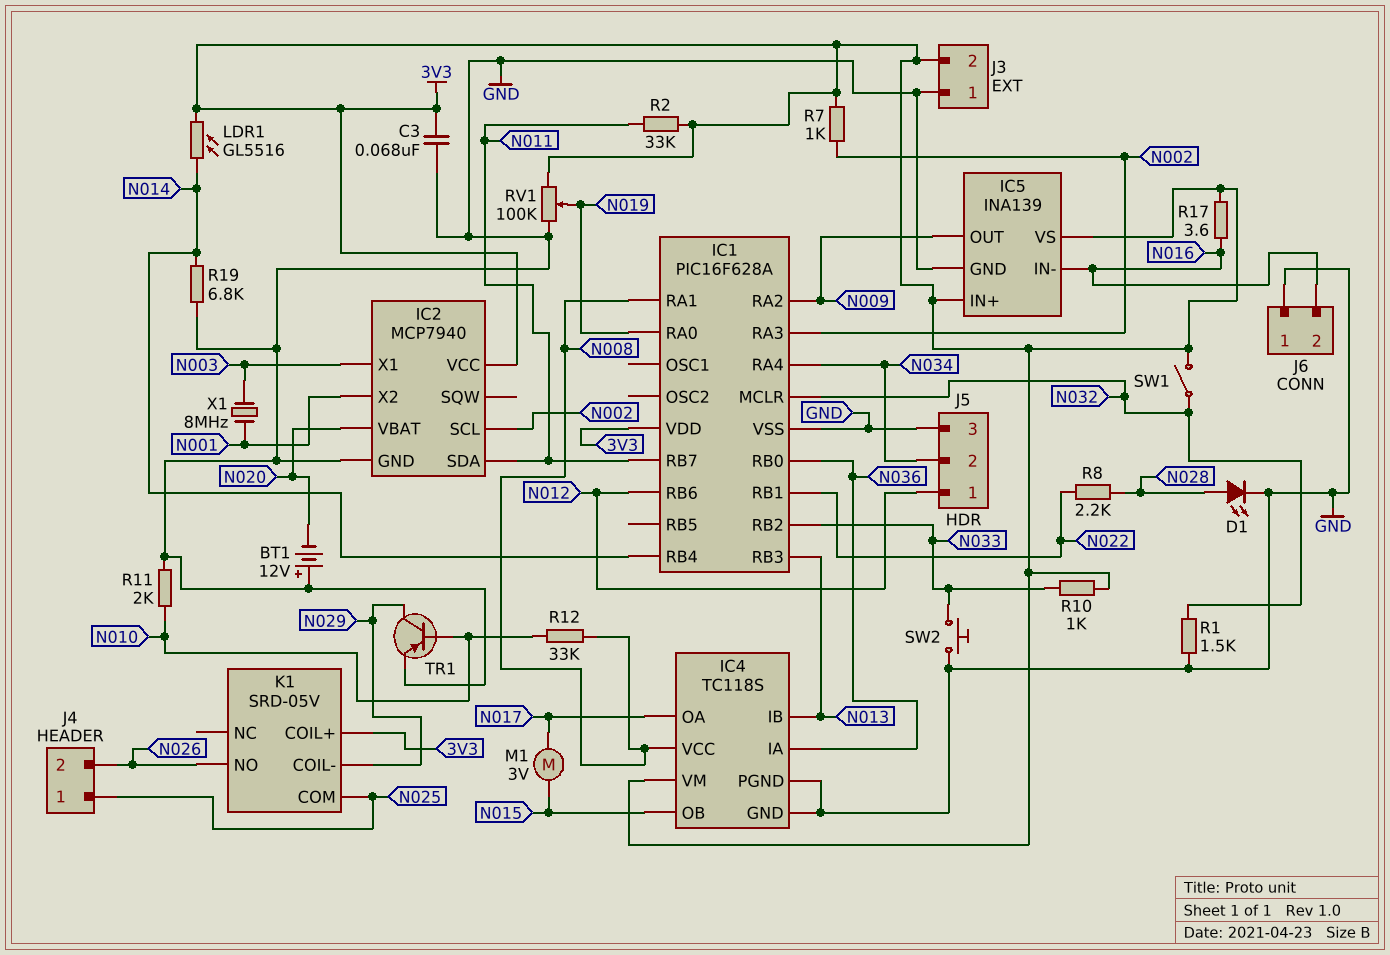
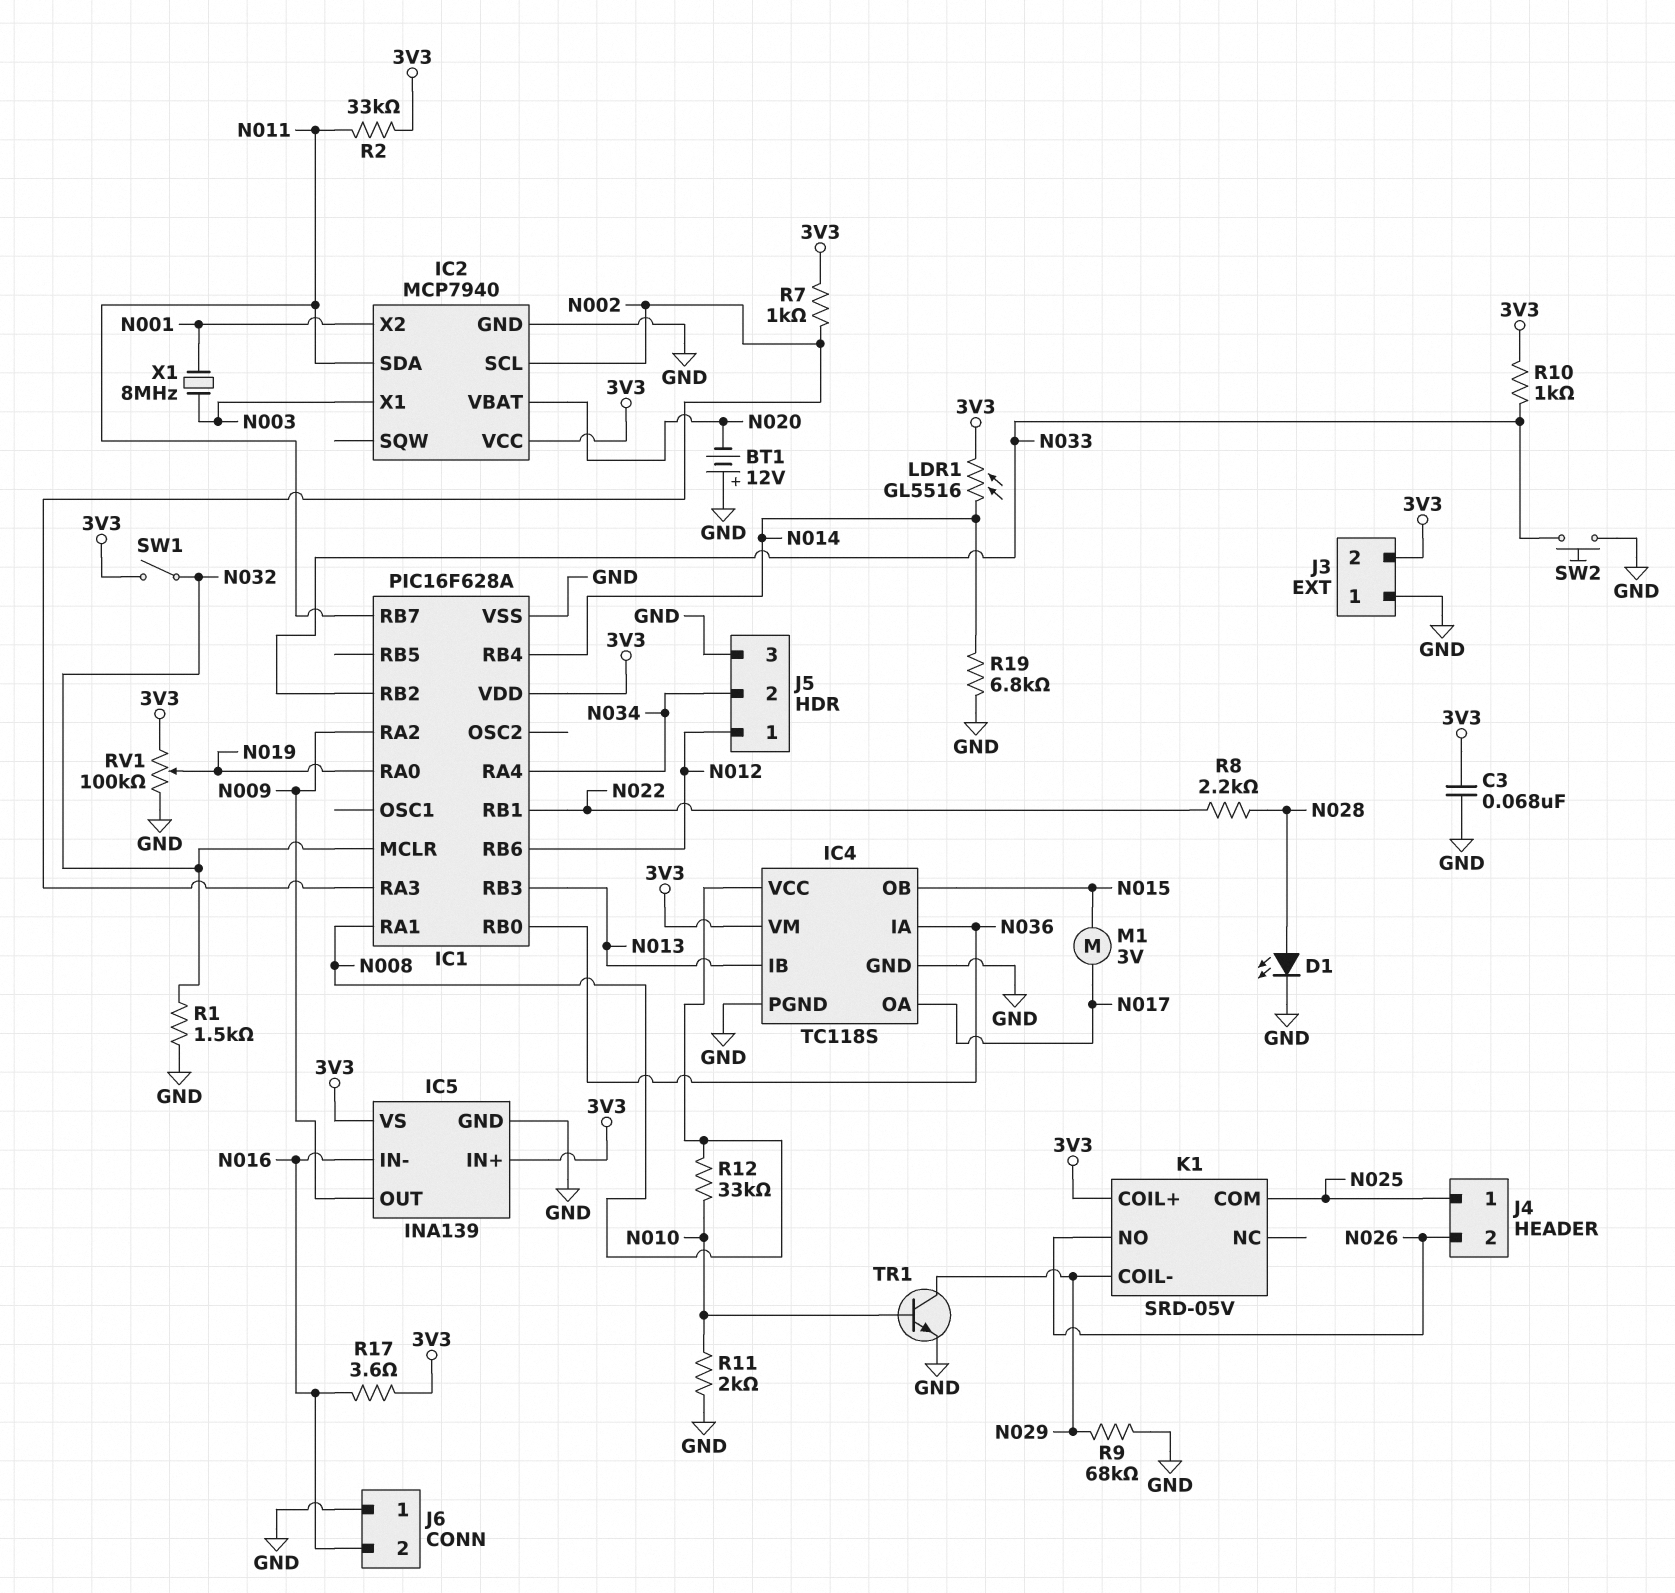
R9: none -> 68k (GND, N029)
TR1: PNP (B N010, C N029, E GND) -> NPN (B N010, C N029, E GND)

